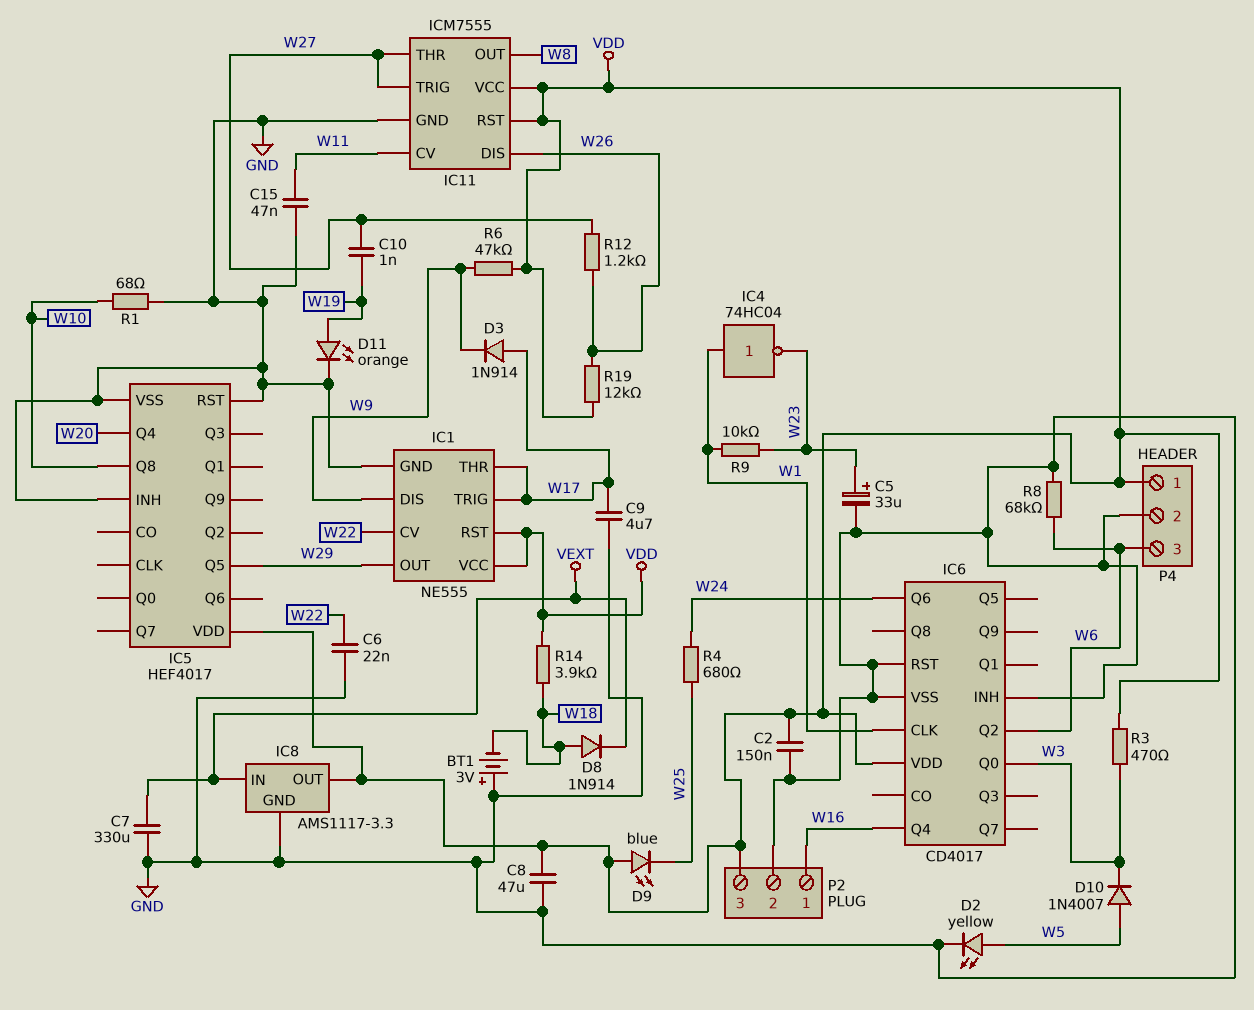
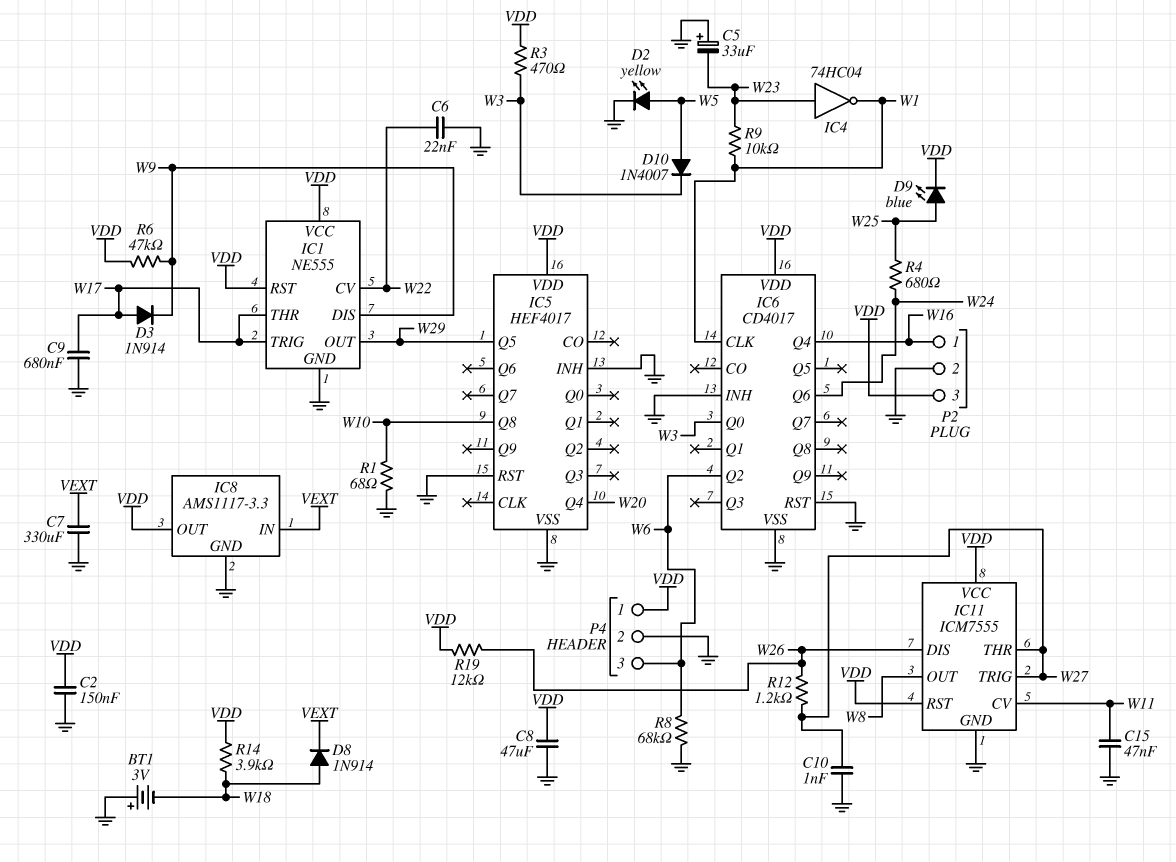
C5: 33uF (plus W23, minus GND) -> 33uF (plus GND, minus W23)
C9: 4.7uF (GND, W17) -> 680nF (GND, W17)
C10: 1nF (W19, W27) -> 1nF (GND, W27)
D9: LED blue (A VDD, K W25) -> LED blue (A W25, K VDD)
D11: LED orange (A W19, K GND) -> none
IC4: NOT 74HC04 (in W1, out W23) -> NOT 74HC04 (in W23, out W1)

